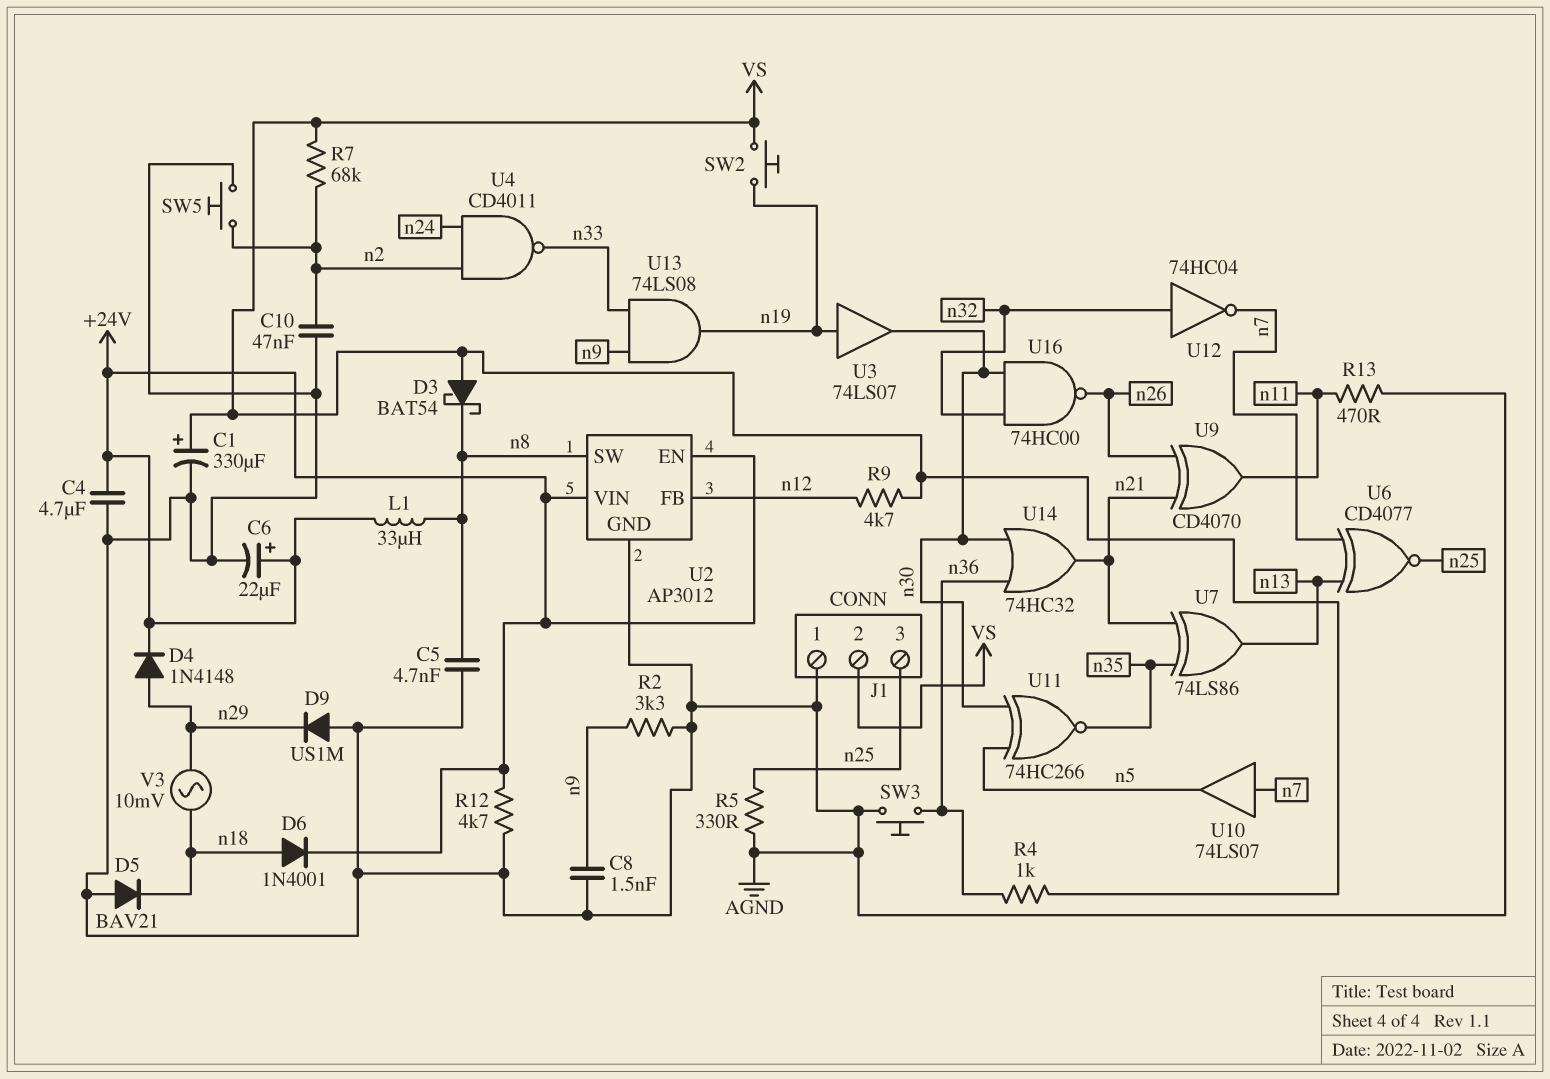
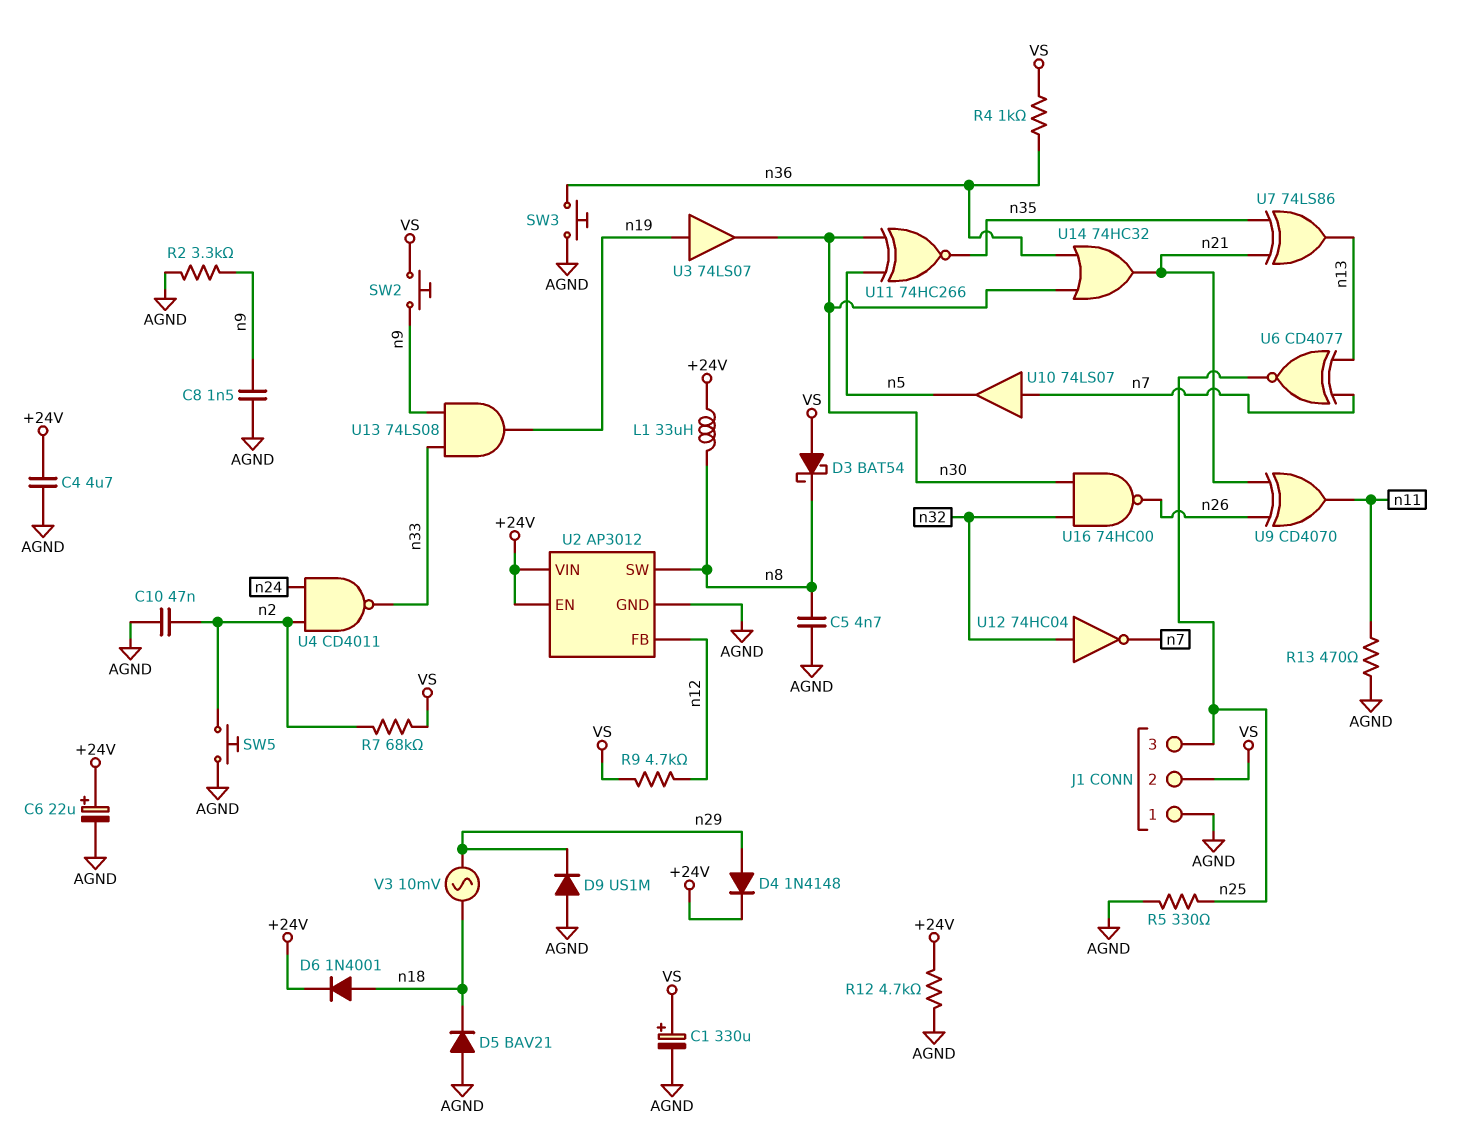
SW2: button (VS, n19) -> button (VS, n9)

